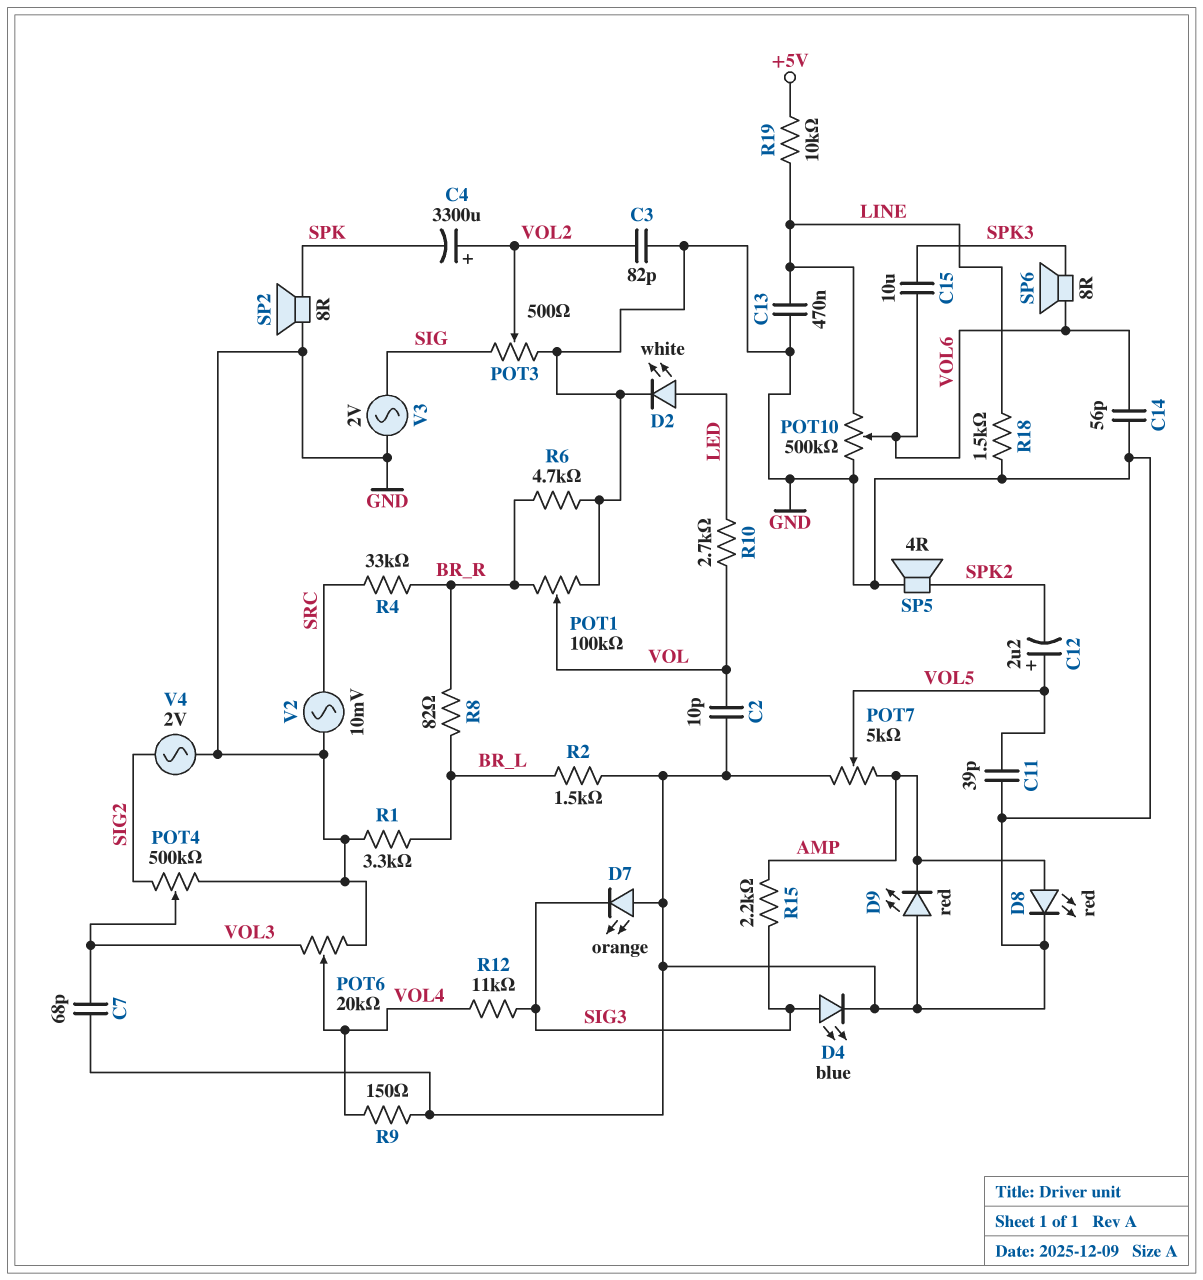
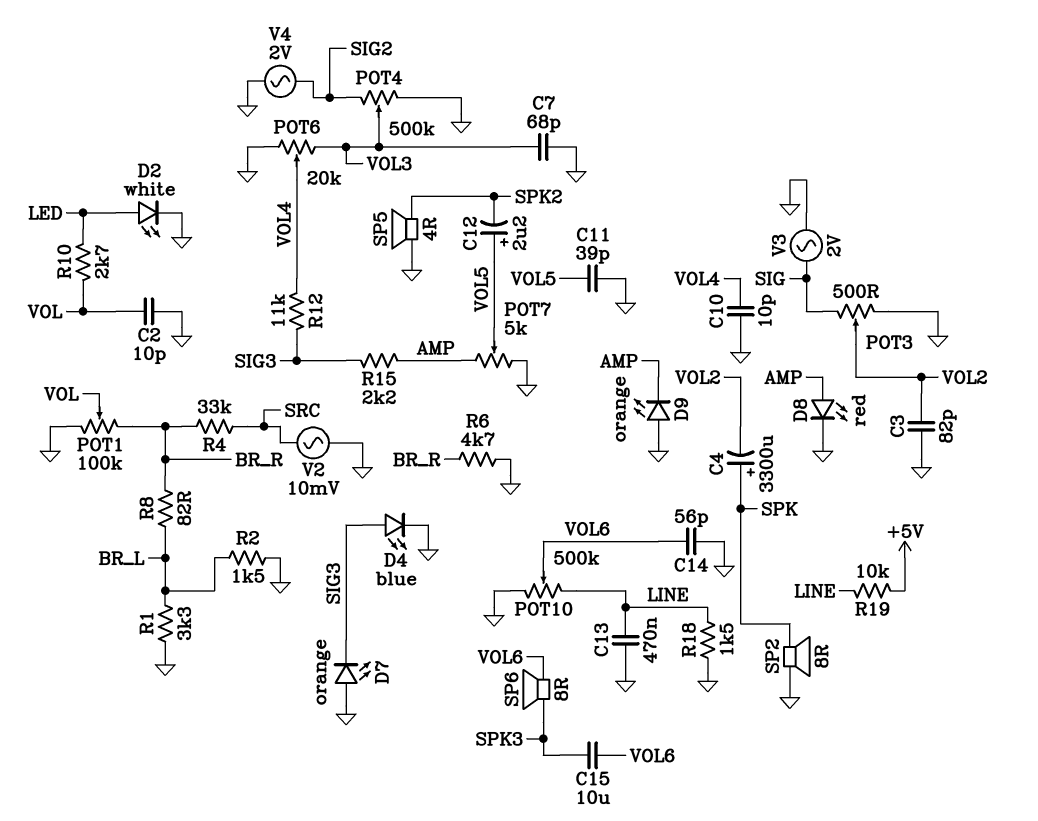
C4: 3300uF (plus VOL2, minus SPK) -> 3300uF (plus SPK, minus VOL2)
C10: none -> 10pF (GND, VOL4)
D9: LED red (A GND, K AMP) -> LED orange (A GND, K AMP)
R9: 150 (GND, VOL4) -> none

